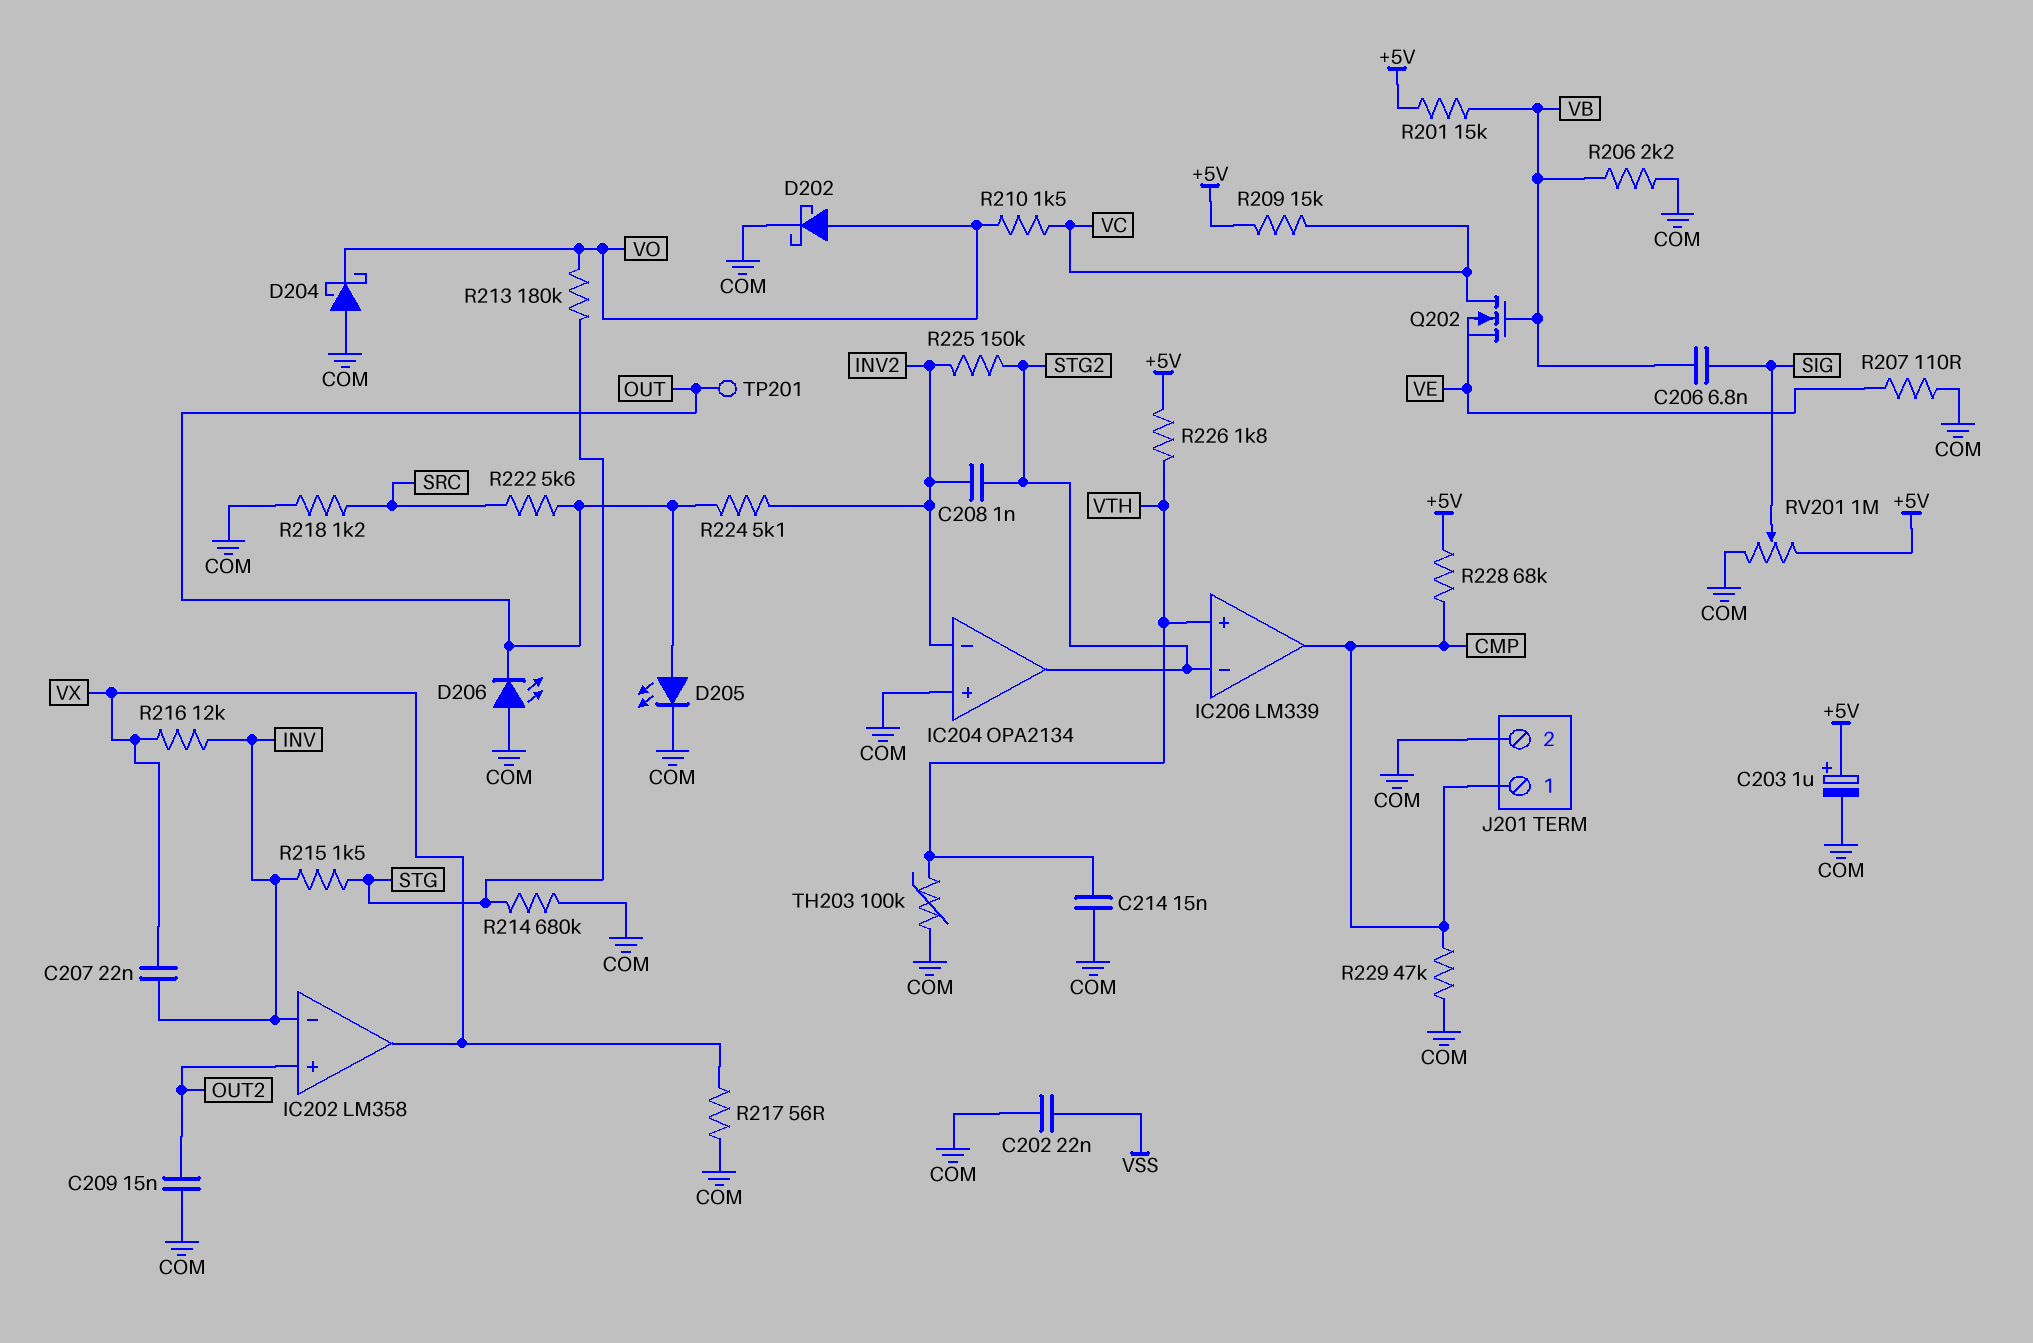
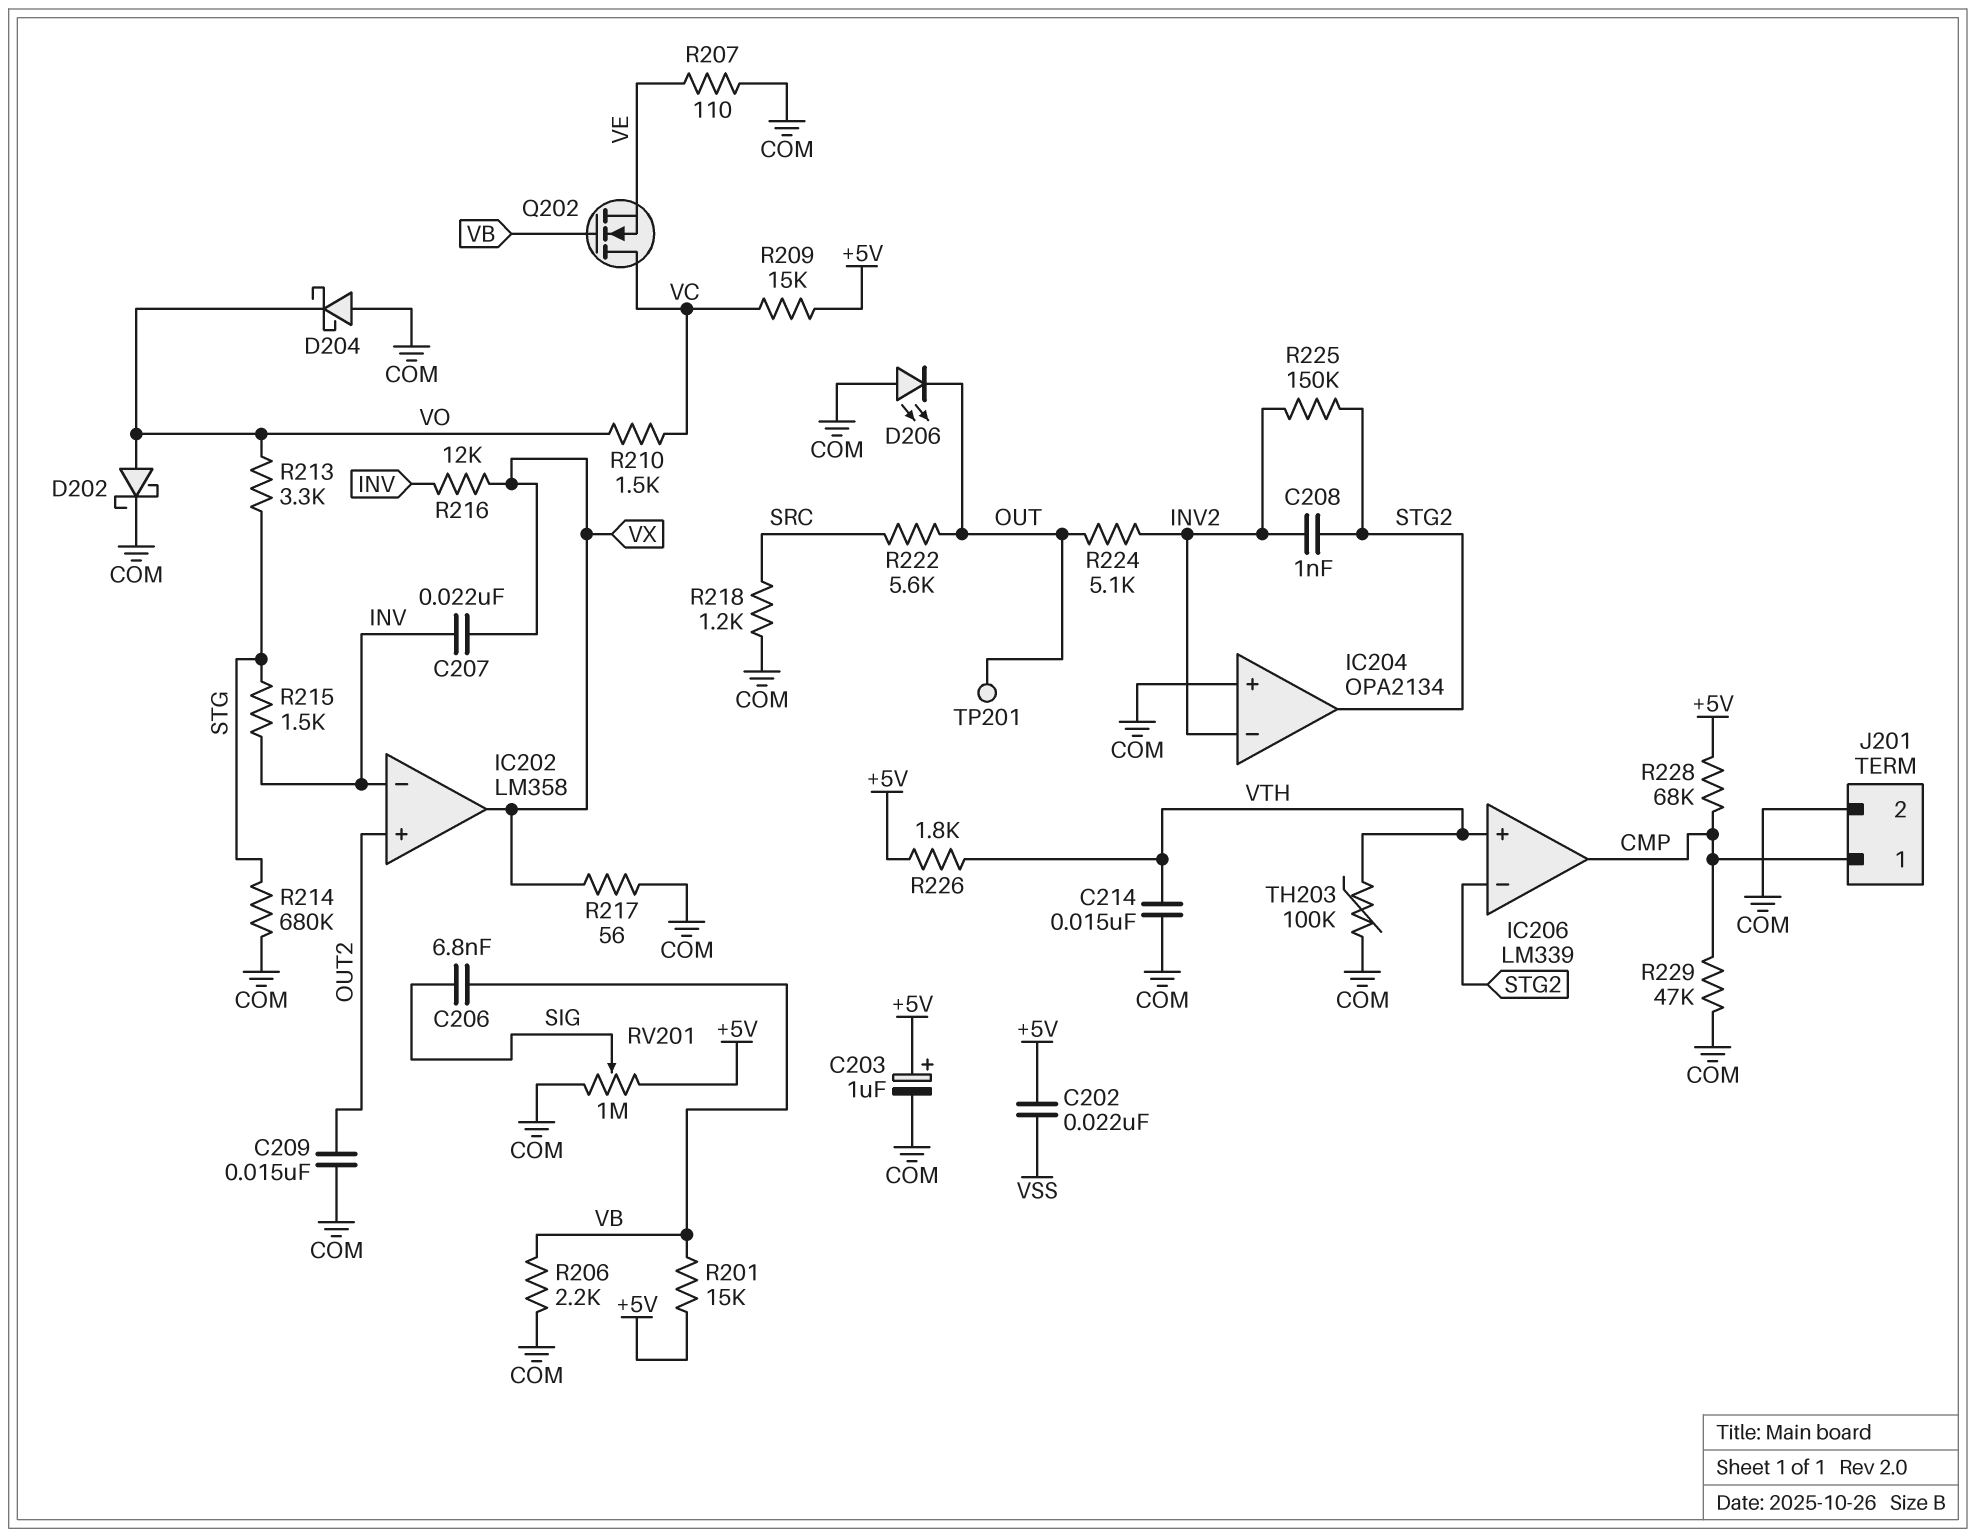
C202: 22nF (COM, VSS) -> 22nF (+5V, VSS)
D205: LED (A OUT, K COM) -> none
R213: 180k (STG, VO) -> 3.3k (STG, VO)

